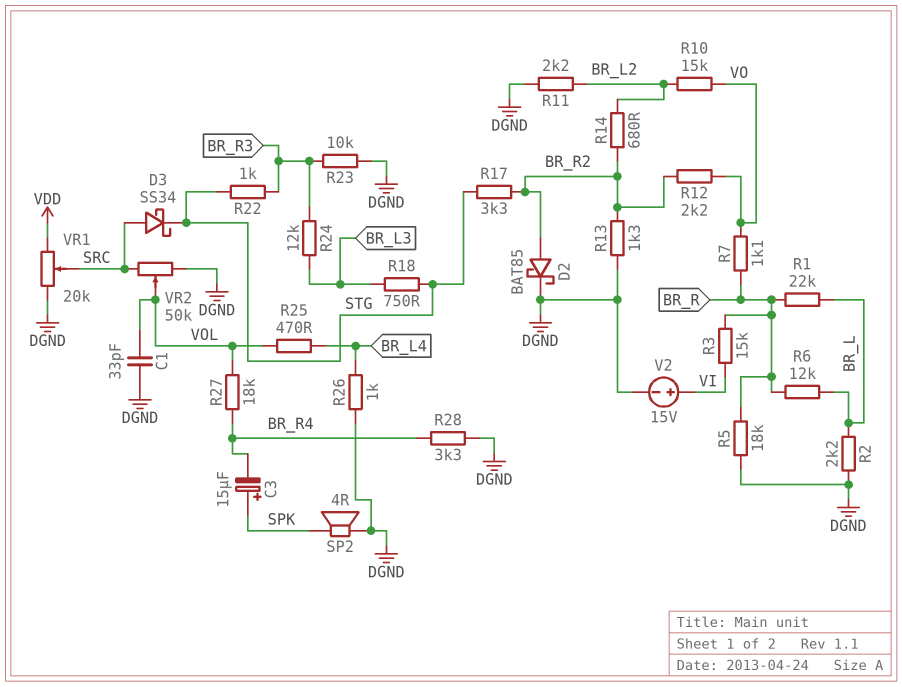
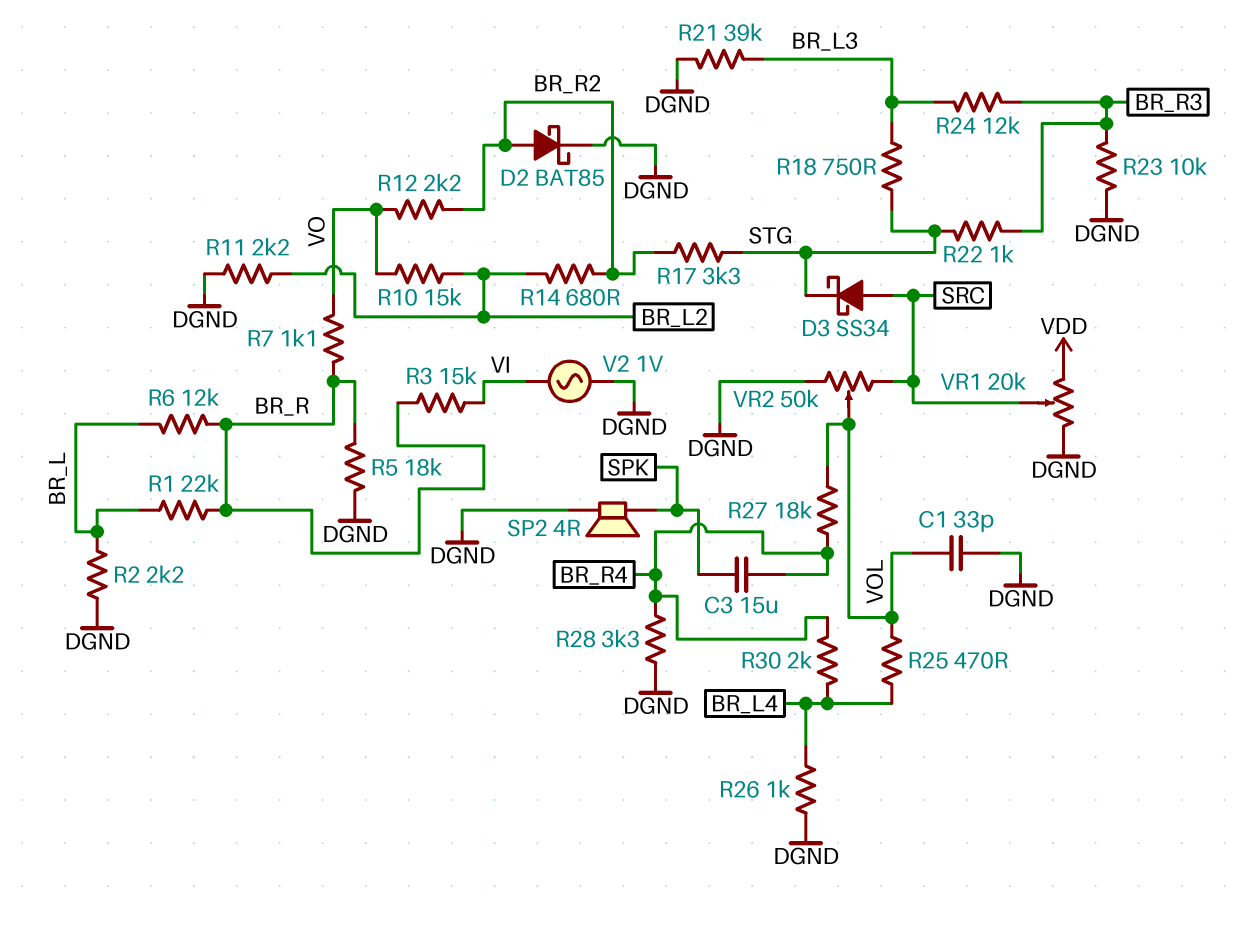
C3: 15uF (plus SPK, minus BR_R4) -> 15uF (BR_R4, SPK)
R13: 1.3k (BR_R2, DGND) -> none
R21: none -> 39k (BR_L3, DGND)
R30: none -> 2k (BR_L4, BR_R4)
V2: 15V (plus VI, minus DGND) -> AC 1V (DGND, VI)

